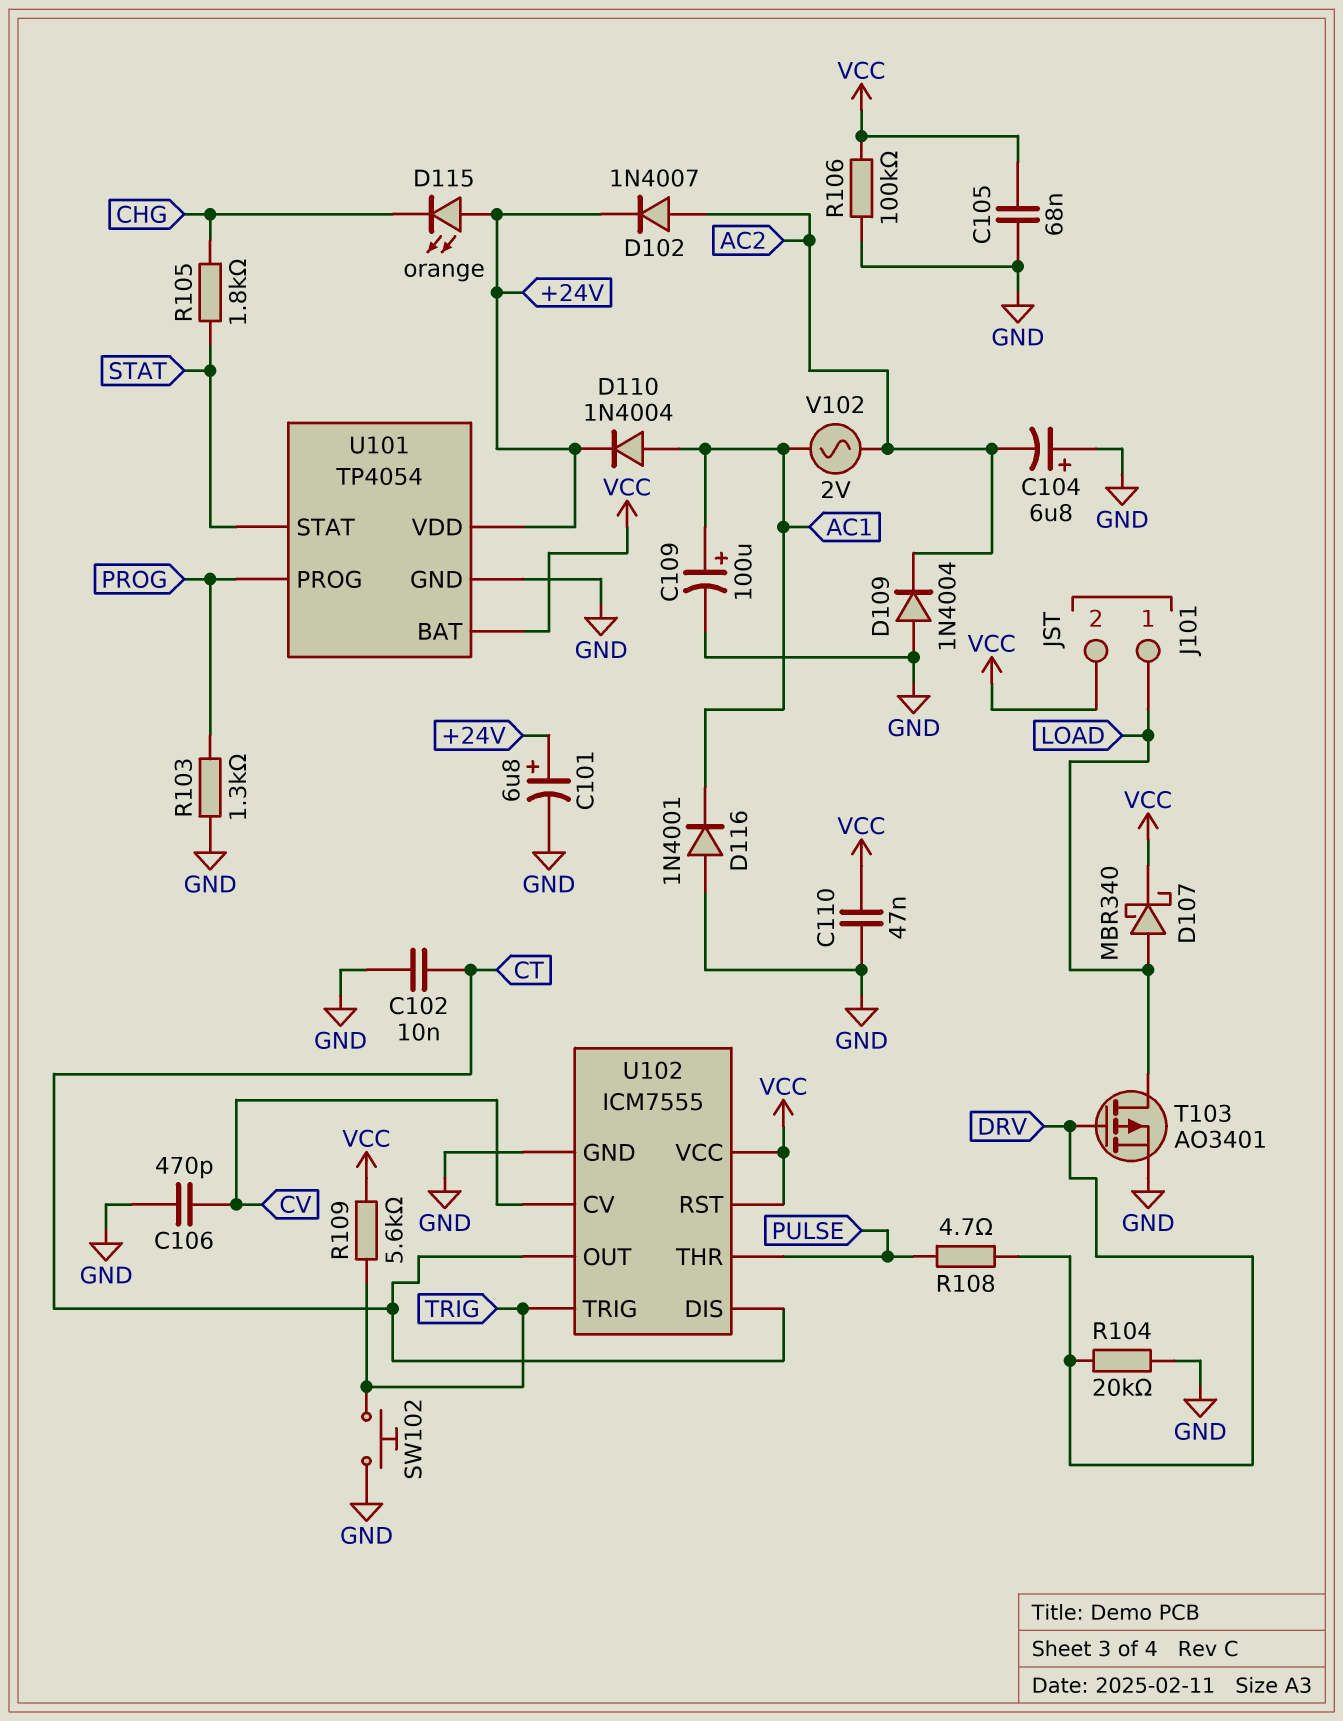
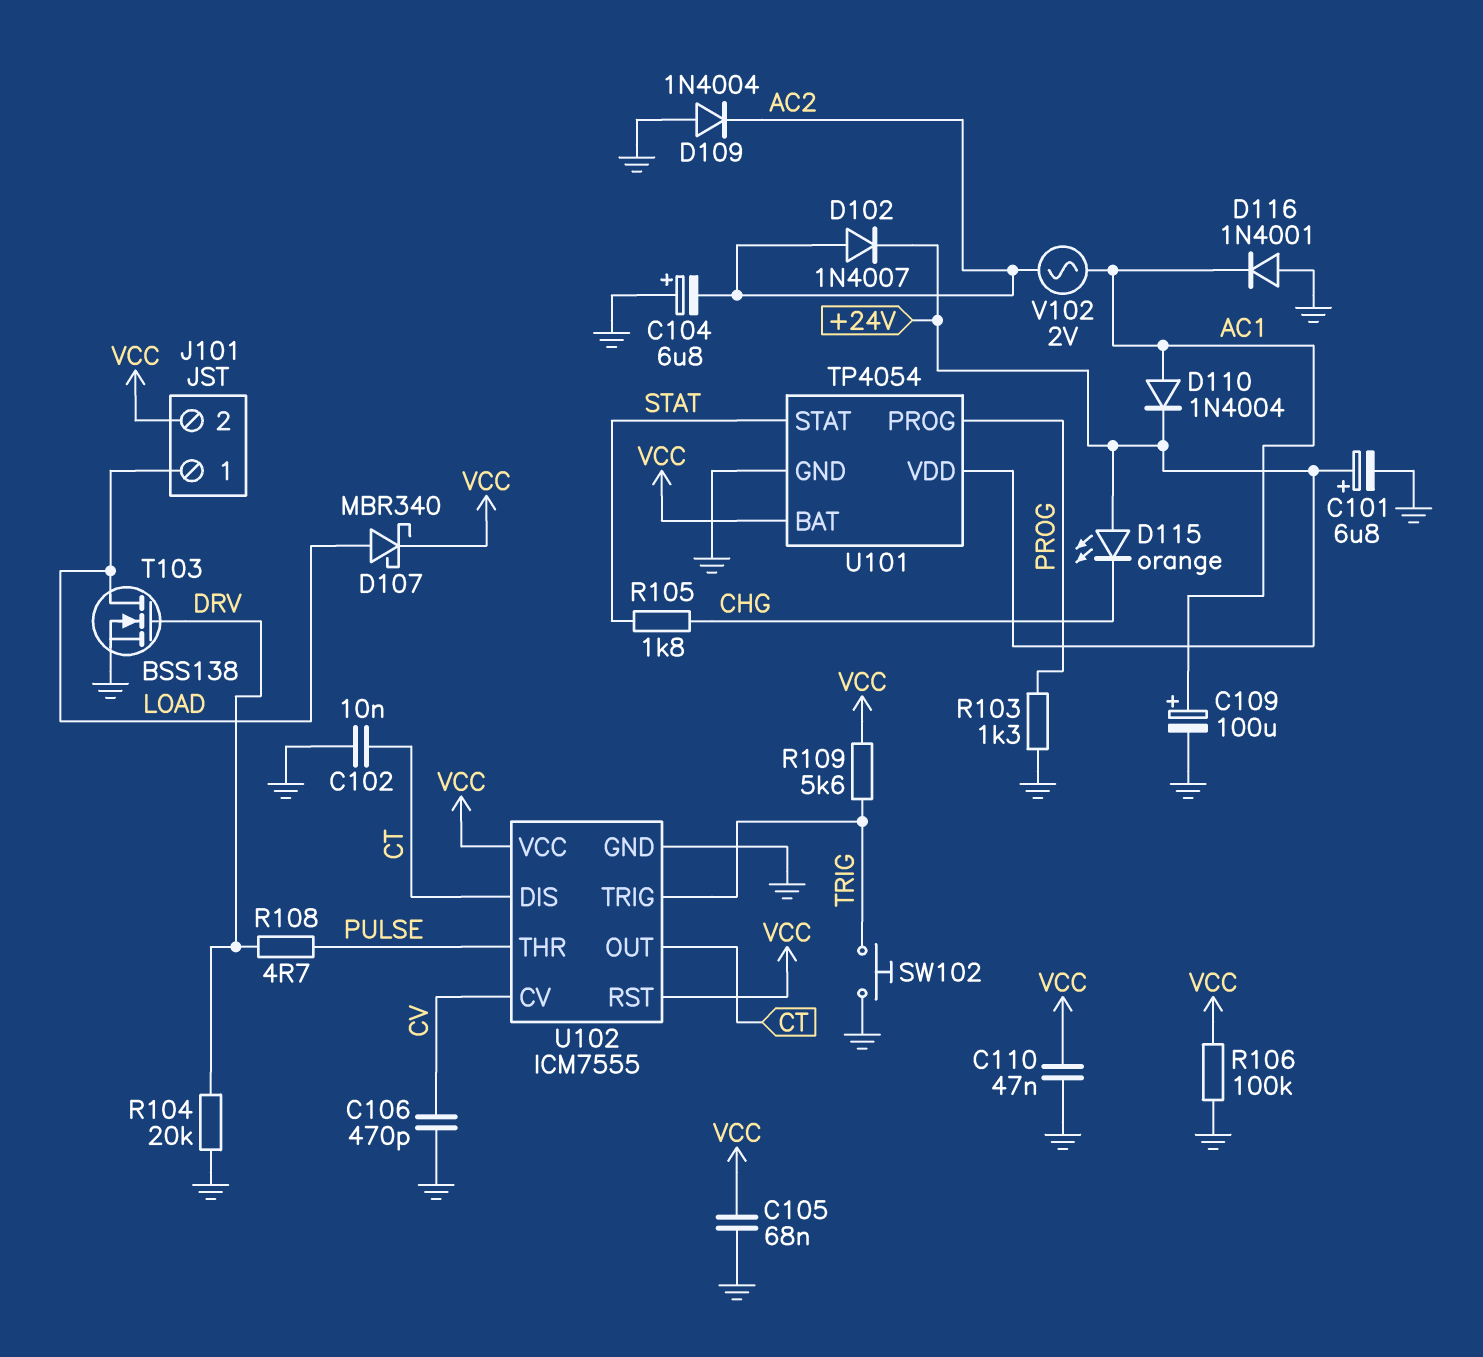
T103: PMOS AO3401 (G DRV, D LOAD, S GND) -> NMOS BSS138 (G DRV, D LOAD, S GND)

